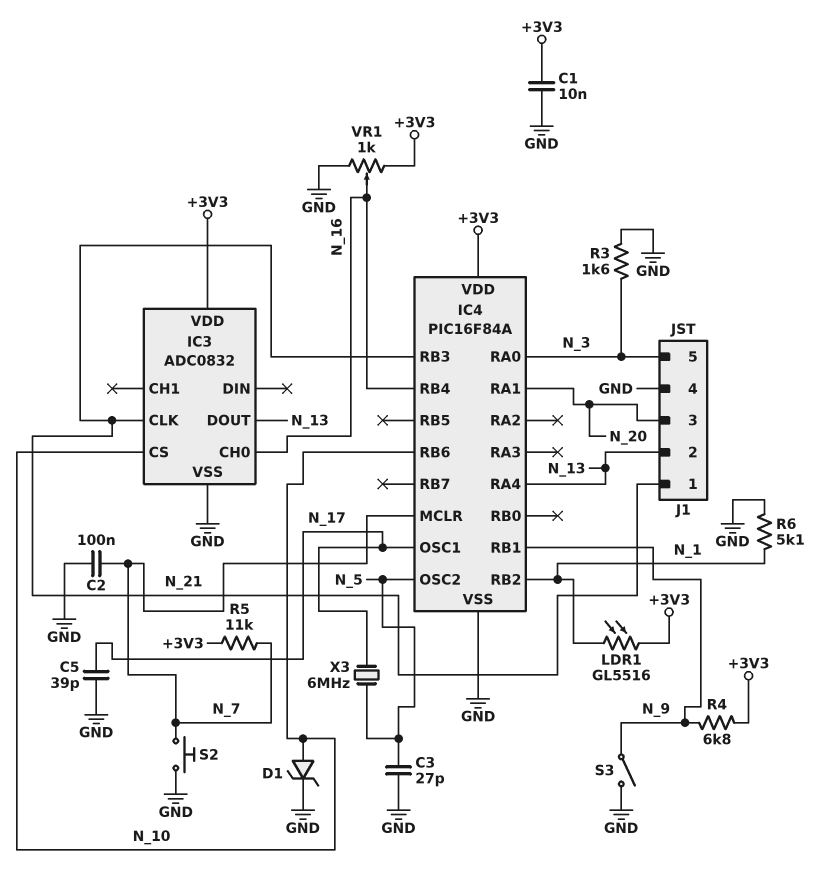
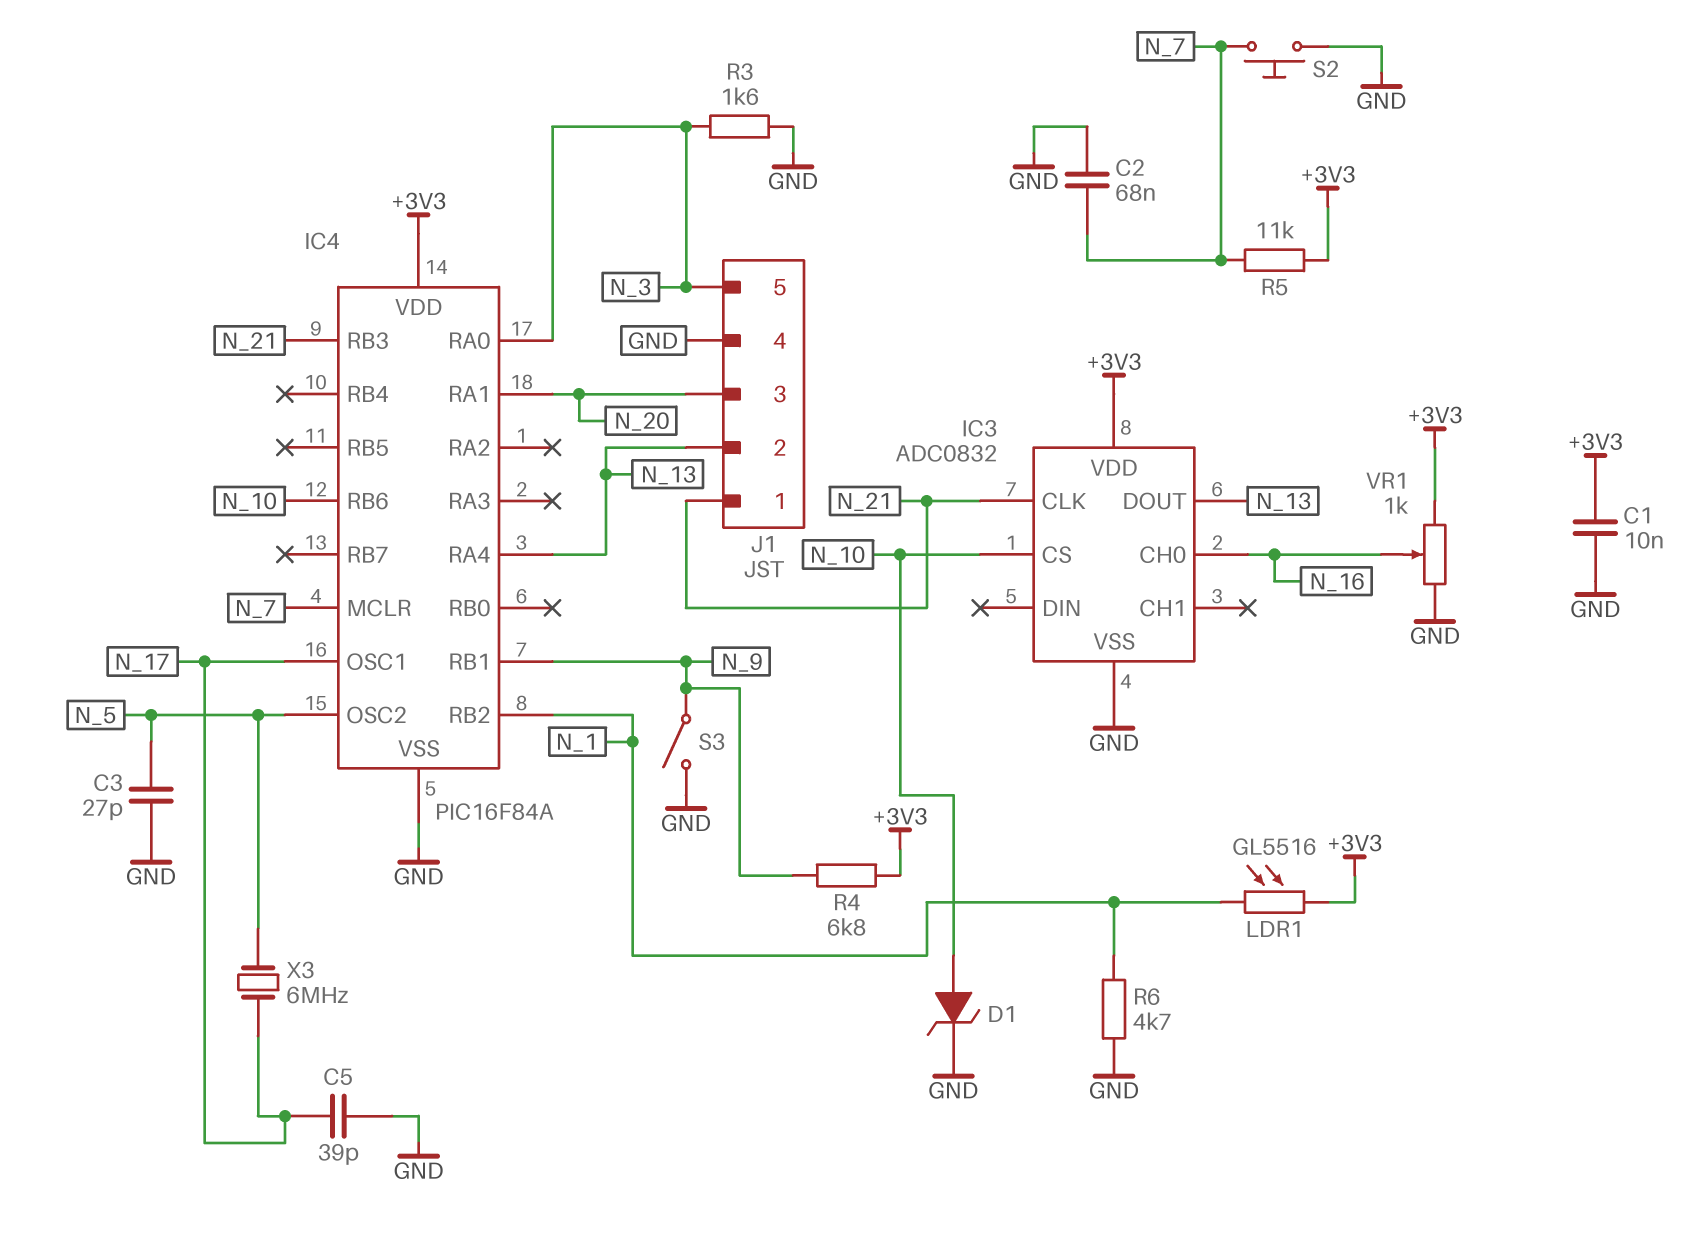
C2: 100nF (GND, N_7) -> 68nF (GND, N_7)
IC4 pin RB4: N_16 -> none
R6: 5.1k (GND, N_1) -> 4.7k (GND, N_1)

